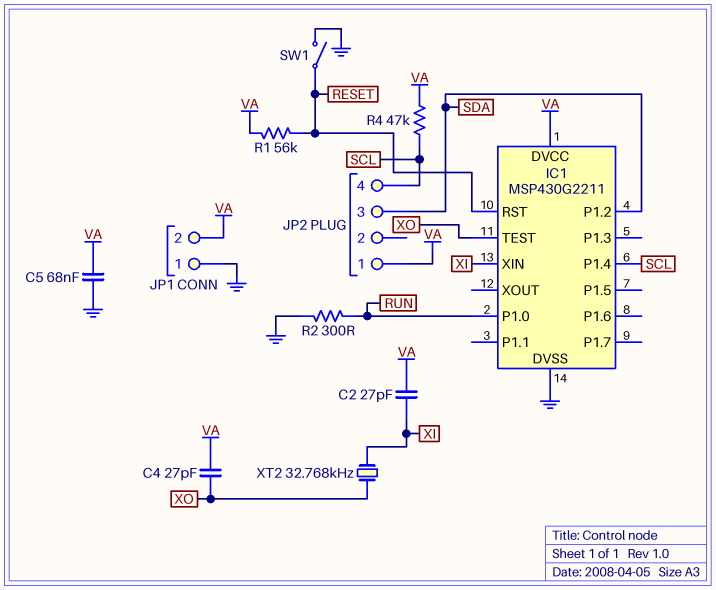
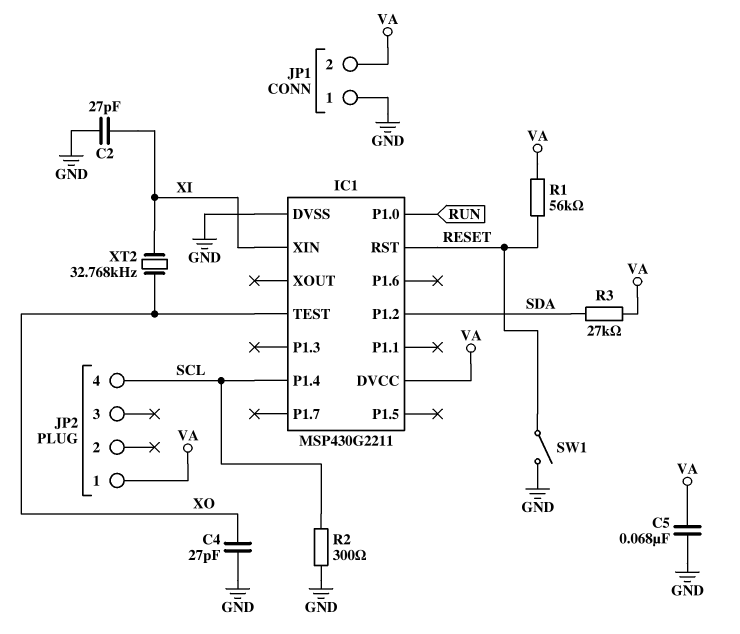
C2: 27pF (VA, XI) -> 27pF (GND, XI)
C4: 27pF (VA, XO) -> 27pF (GND, XO)
JP2 pin 3: SDA -> none
R2: 300 (GND, RUN) -> 300 (GND, SCL)
R3: none -> 27k (SDA, VA)
R4: 47k (SCL, VA) -> none

